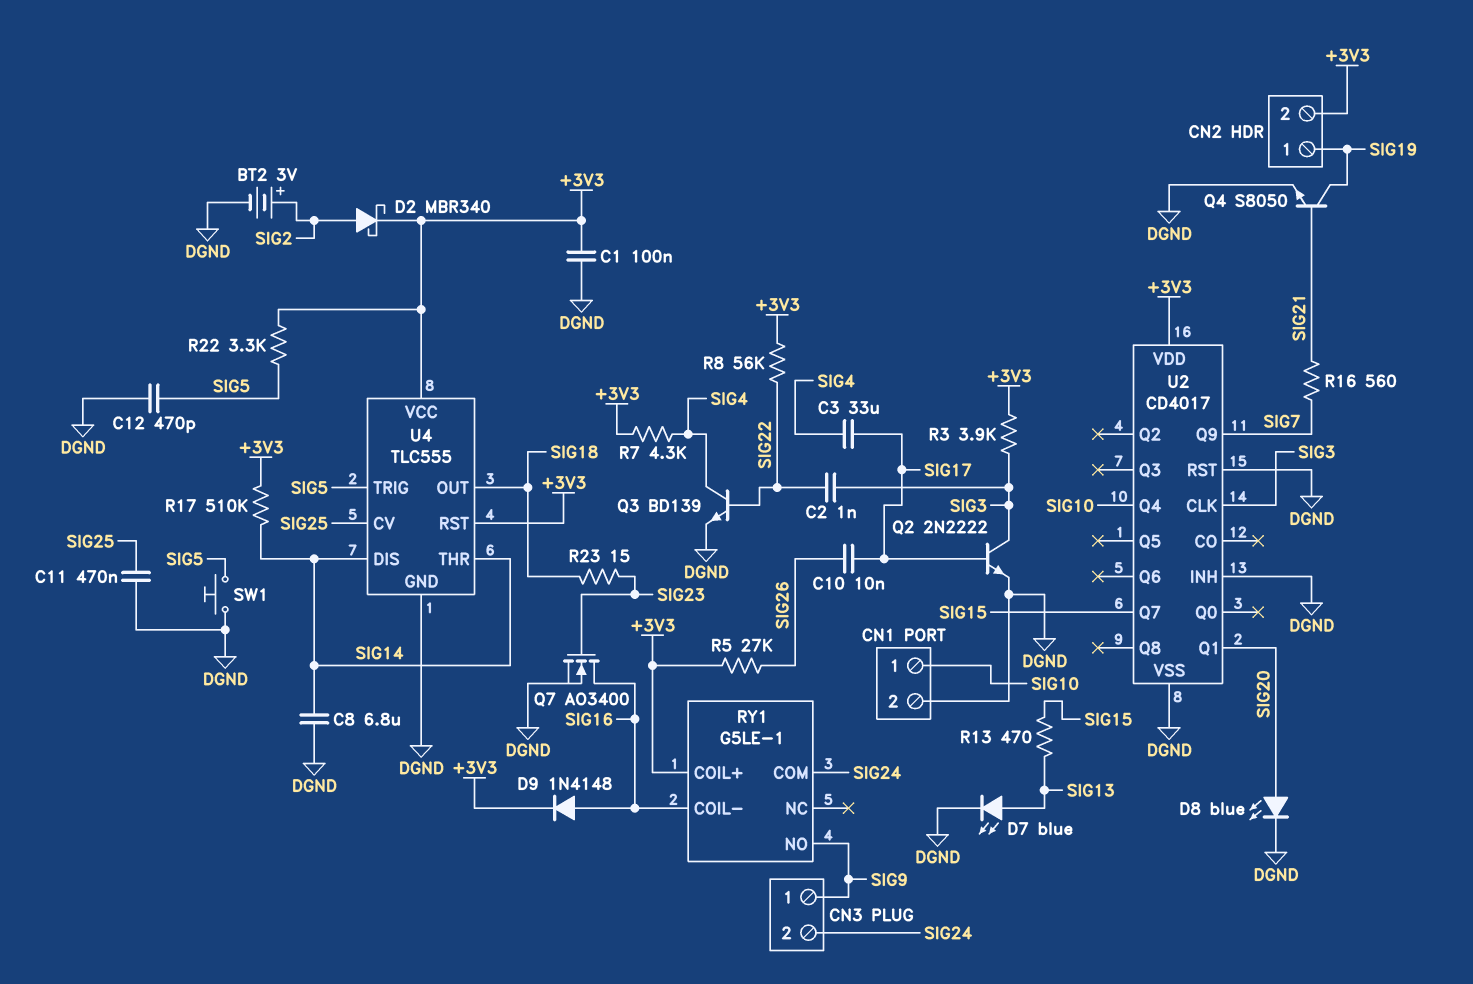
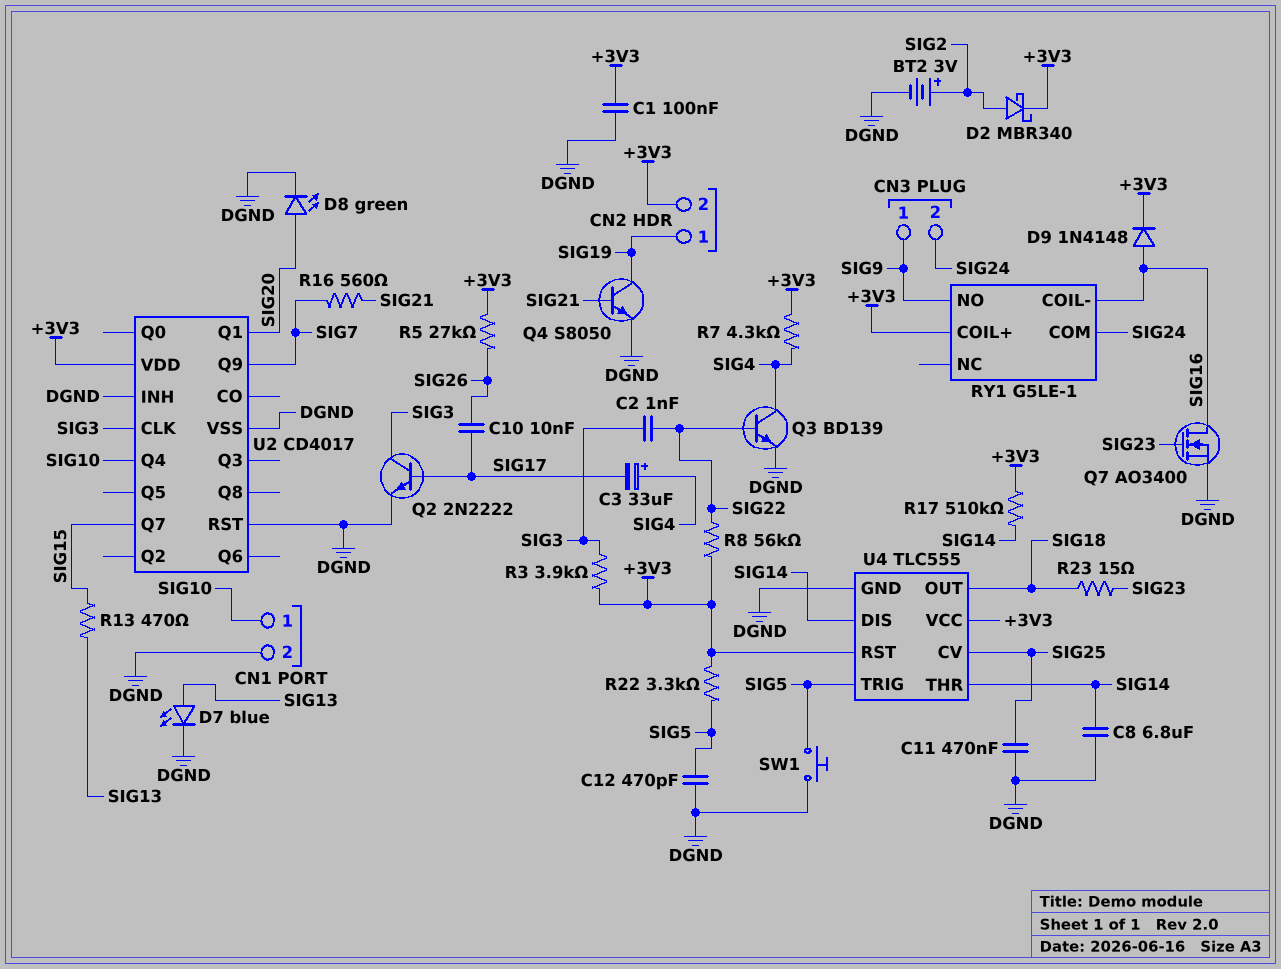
C3: 33uF (SIG4, SIG17) -> 33uF (plus SIG4, minus SIG17)
D8: LED blue (A SIG20, K DGND) -> LED green (A SIG20, K DGND)

